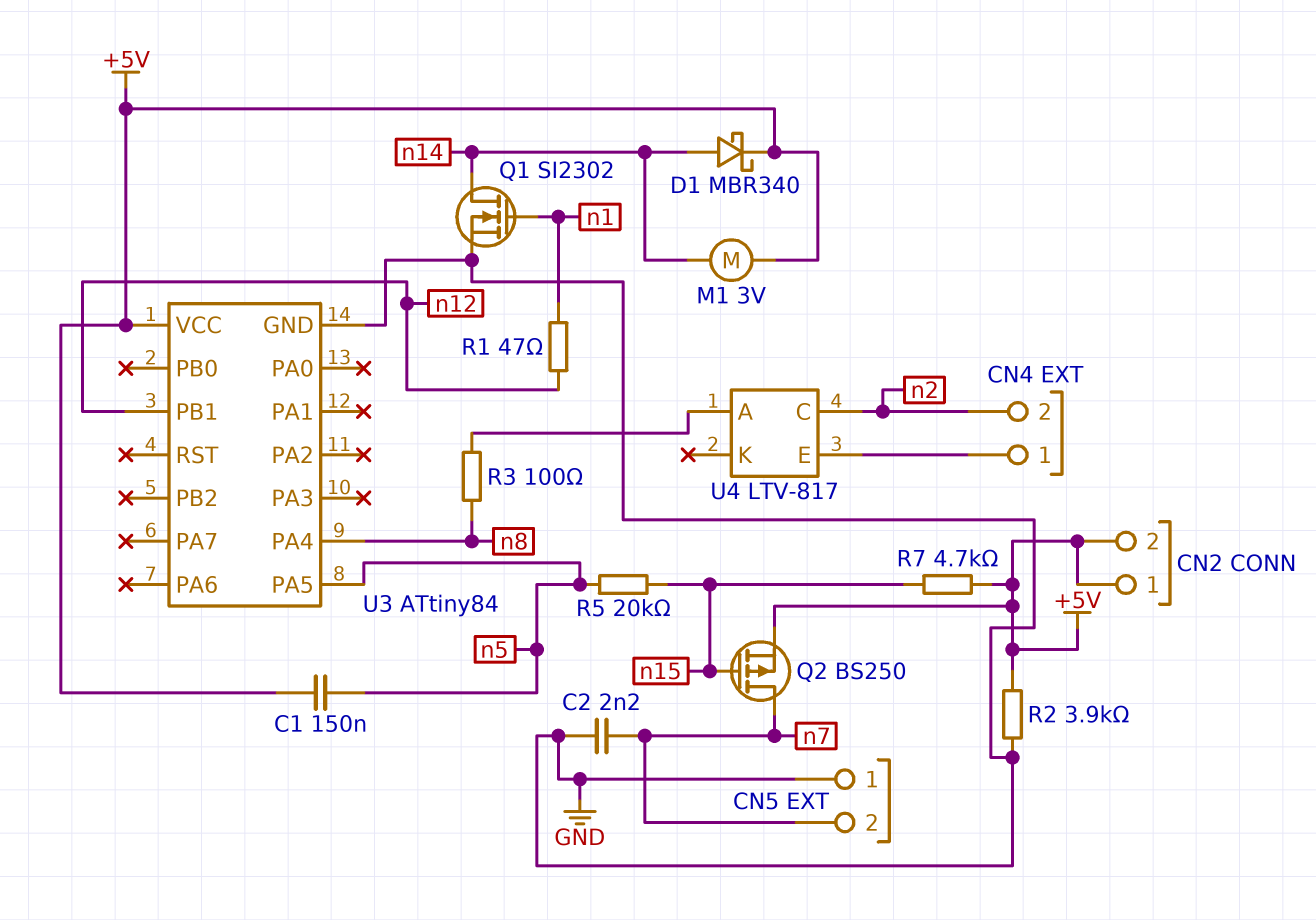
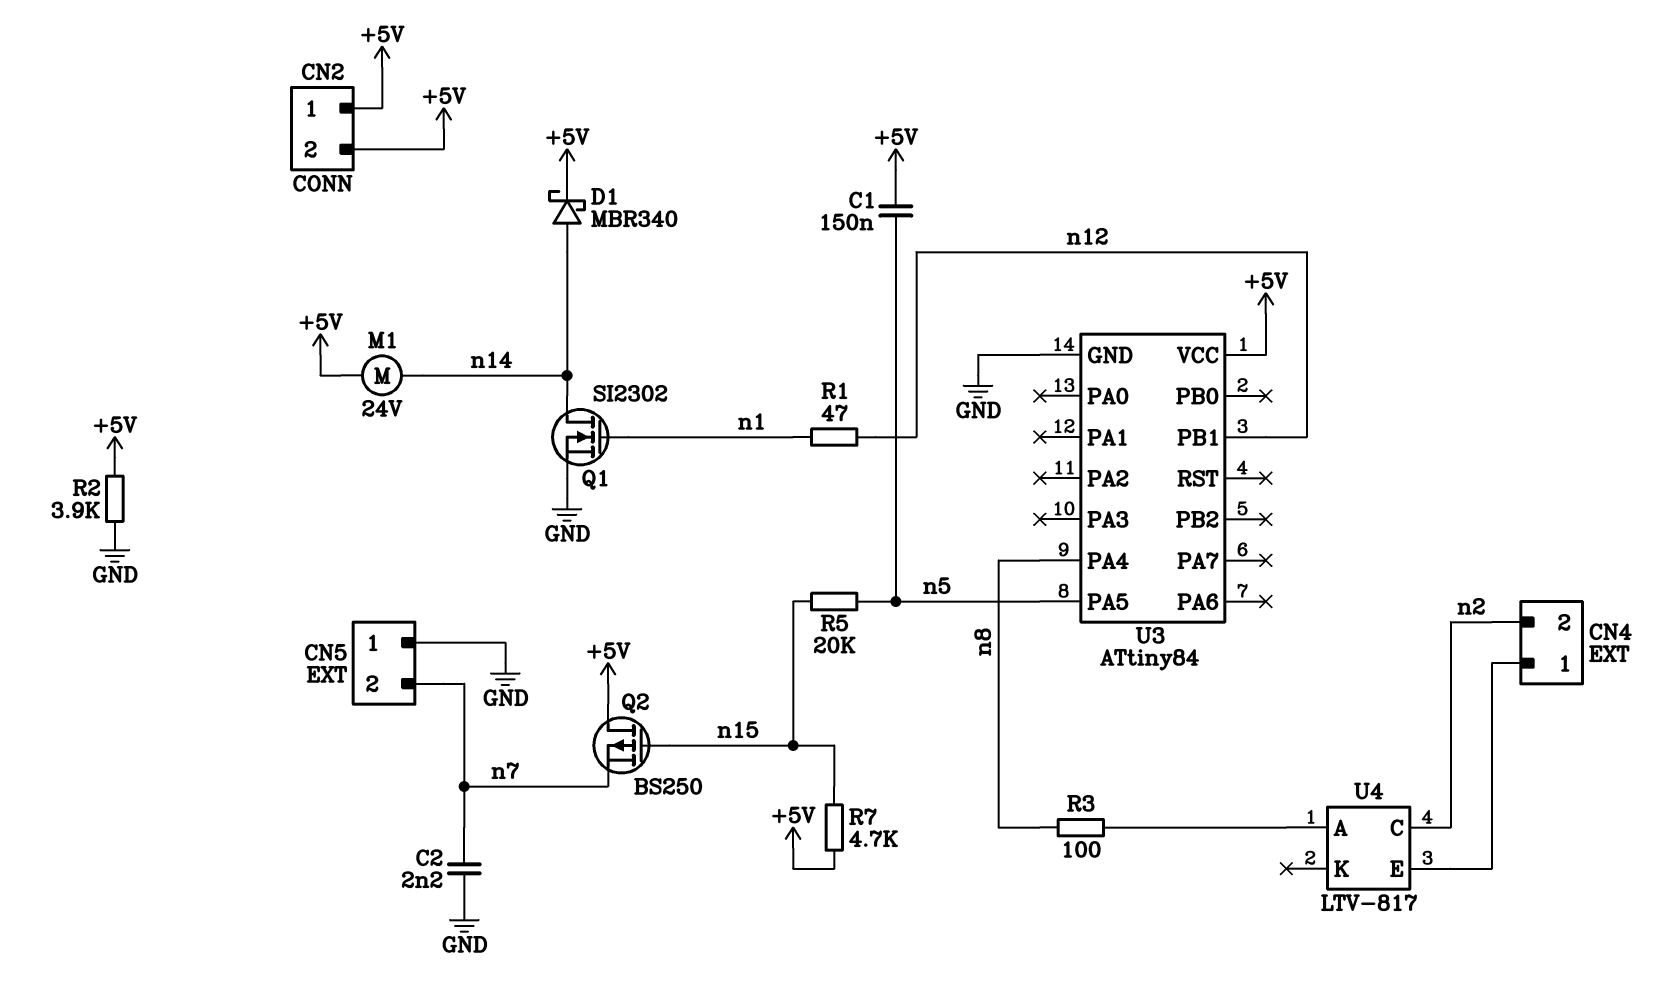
M1: motor 3V (+5V, n14) -> motor 24V (+5V, n14)
Q2: PMOS BS250 (G n15, D n7, S +5V) -> PMOS BS250 (G n15, D +5V, S n7)

